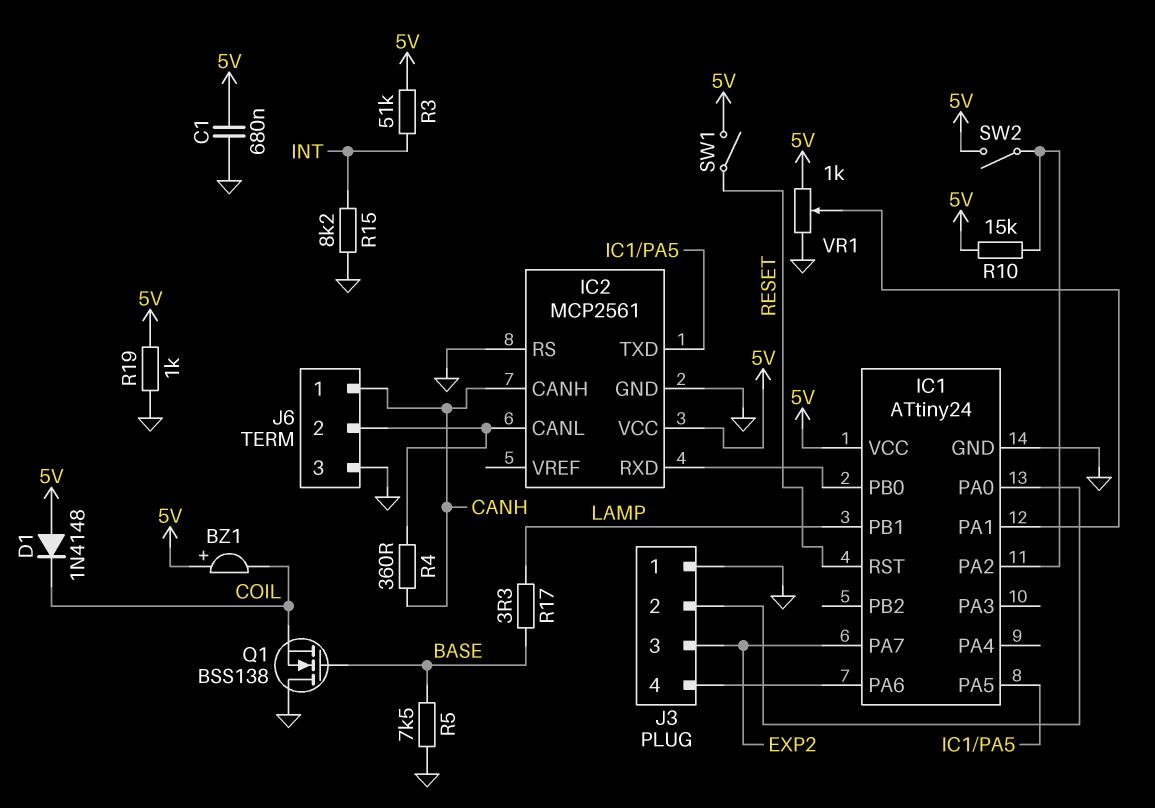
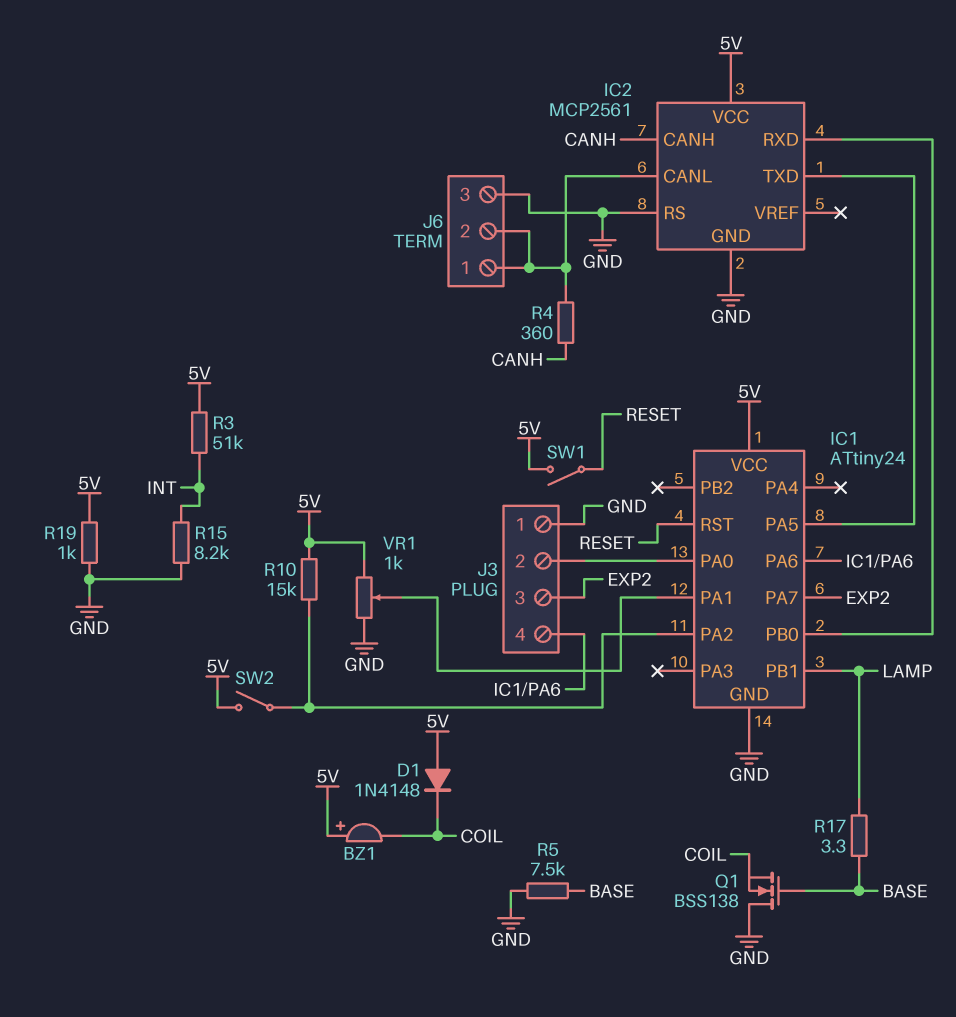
C1: 680nF (5V, GND) -> none
J6 pin 1: CANH -> IC2/CANL

